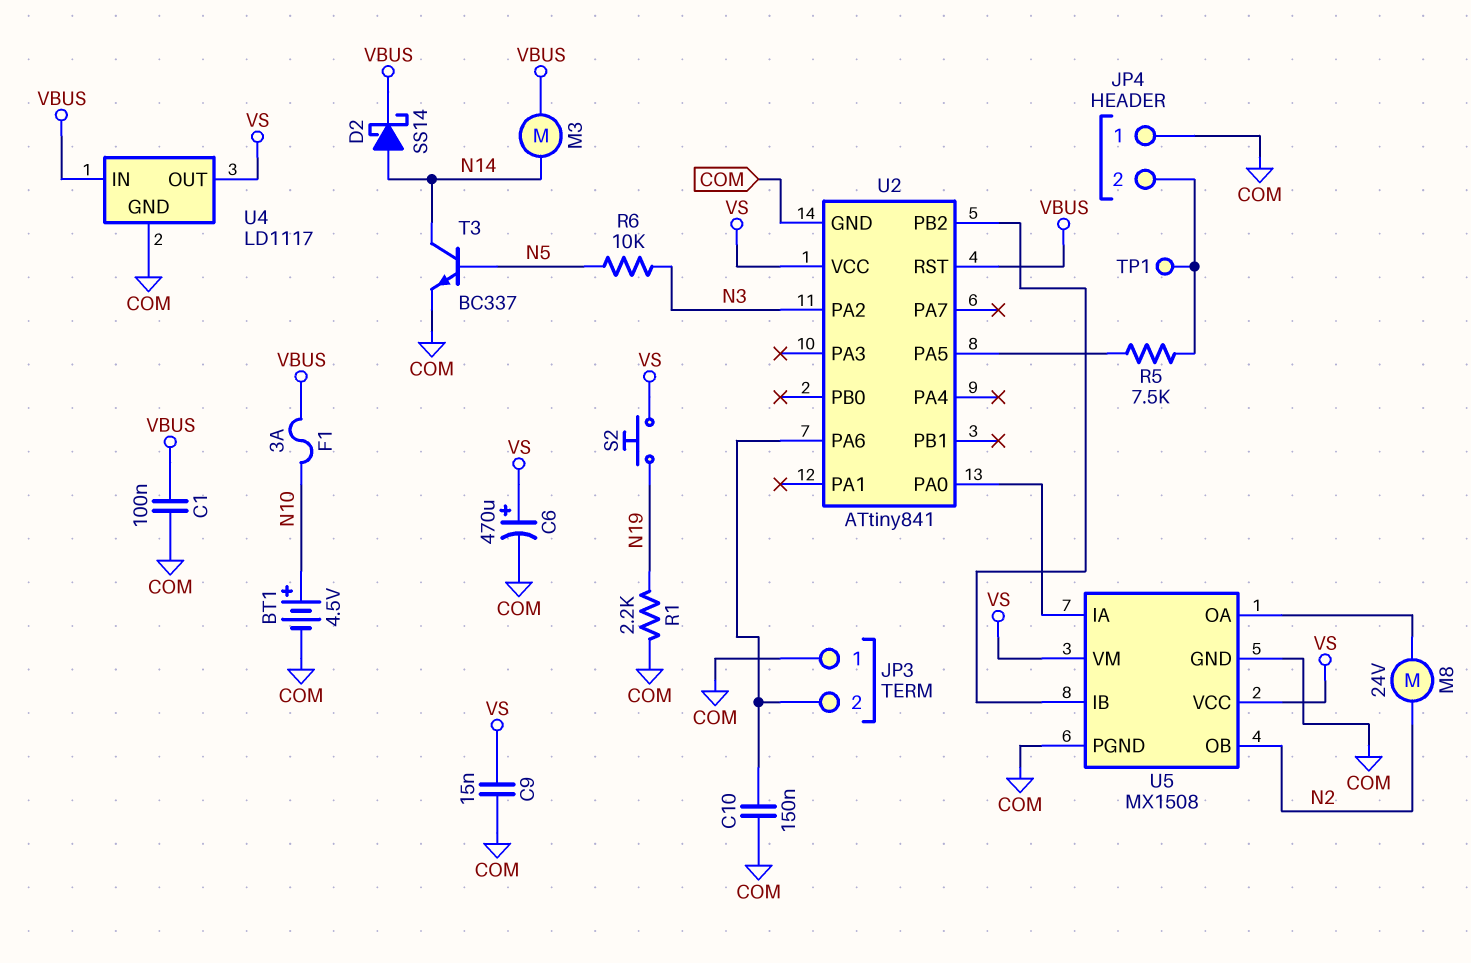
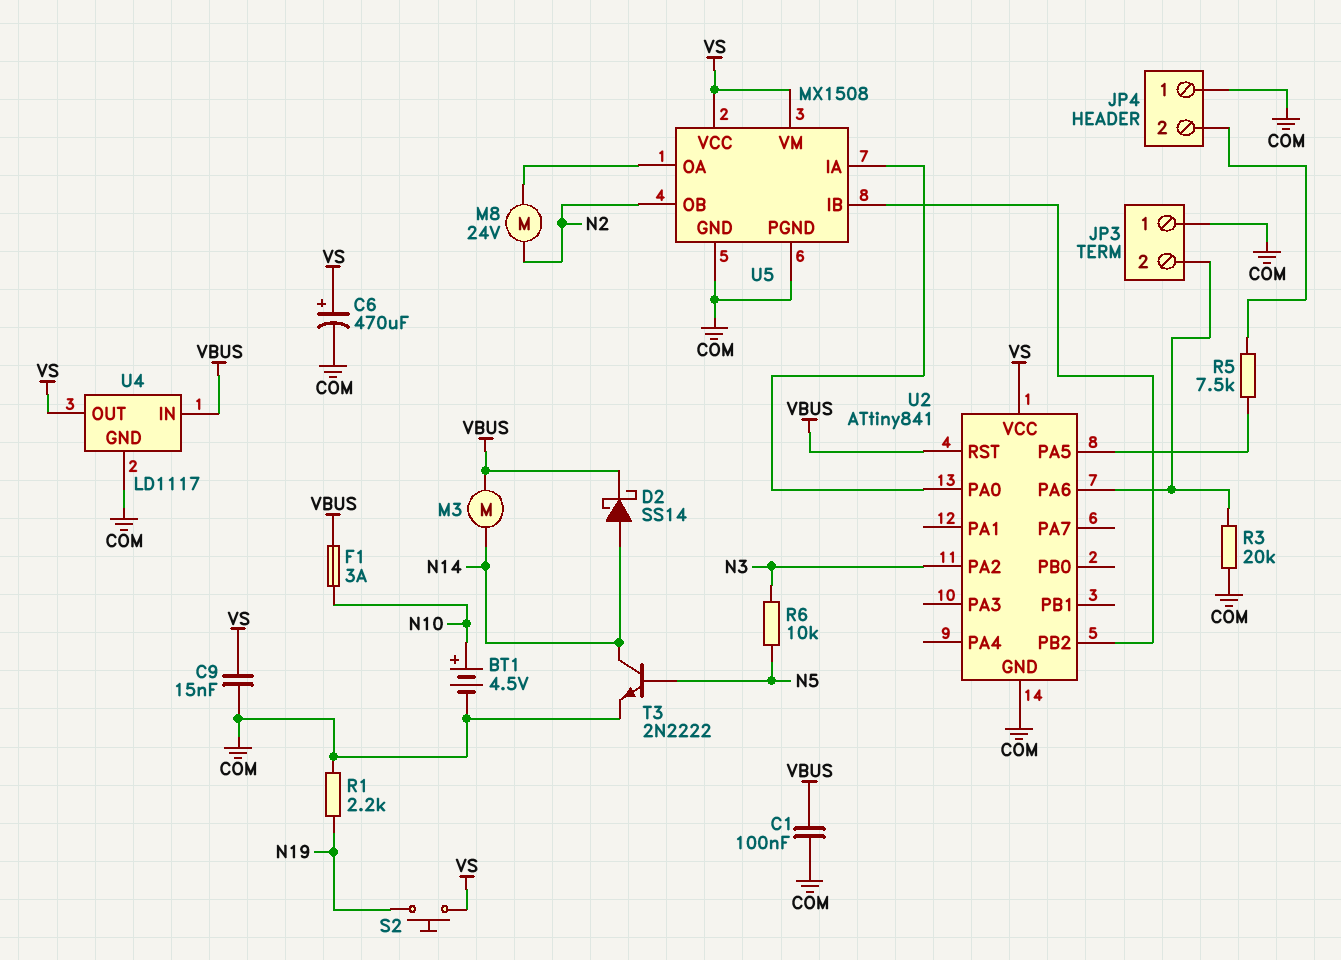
C10: 150nF (COM, JP3/2) -> none
R3: none -> 20k (COM, JP3/2)
T3: NPN BC337 (B N5, C N14, E COM) -> NPN 2N2222 (B N5, C N14, E COM)
TP1: test point (JP4/2) -> none

